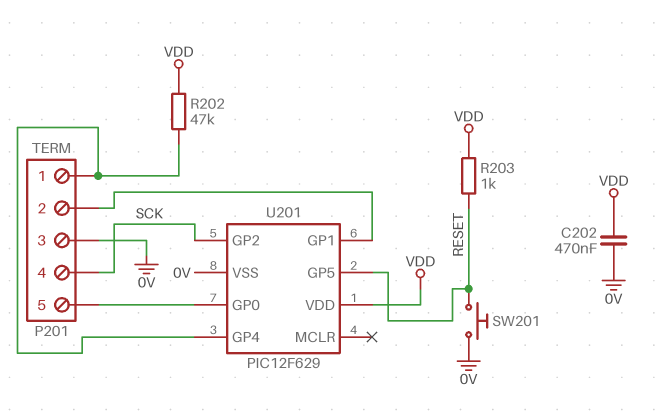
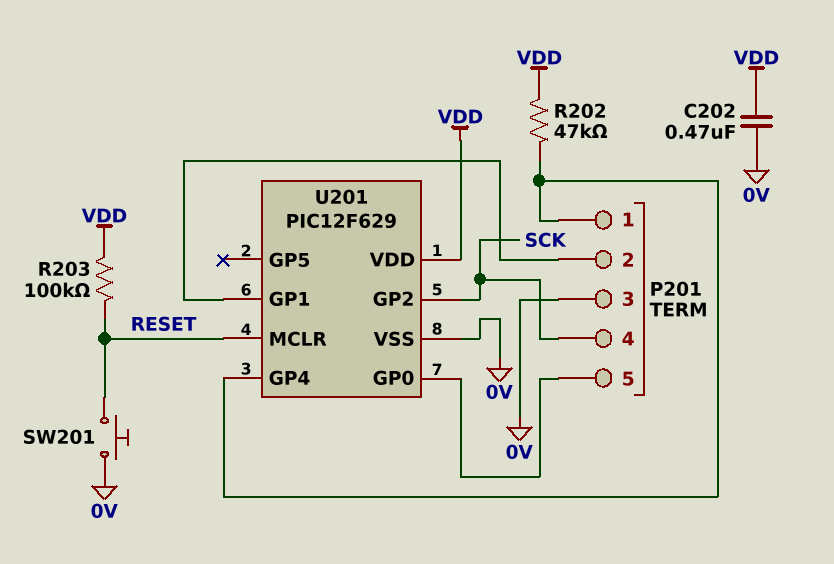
R203: 1k (RESET, VDD) -> 100k (RESET, VDD)
U201 pin GP5: RESET -> none
U201 pin MCLR: none -> RESET

